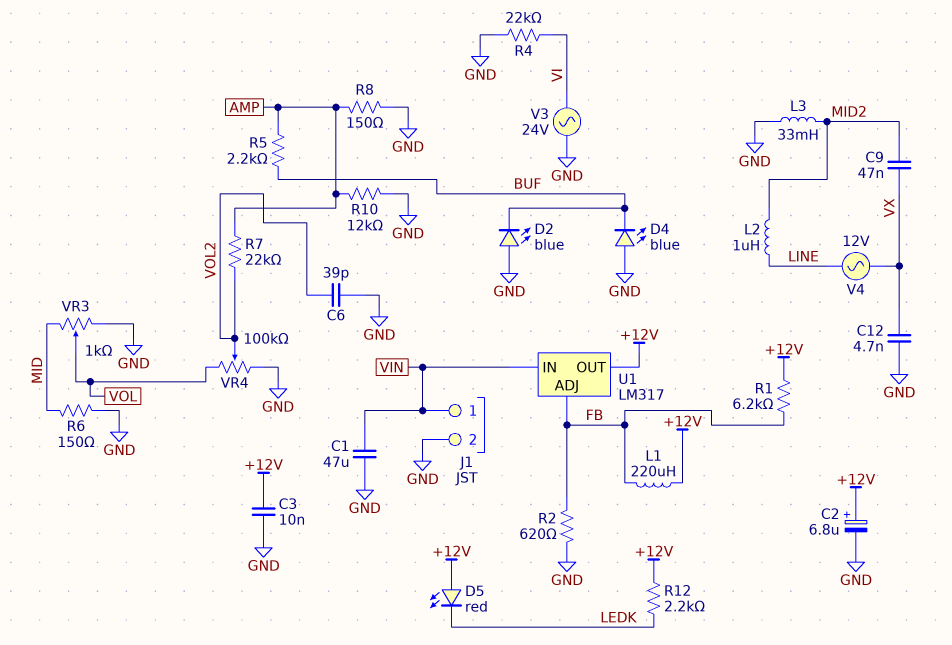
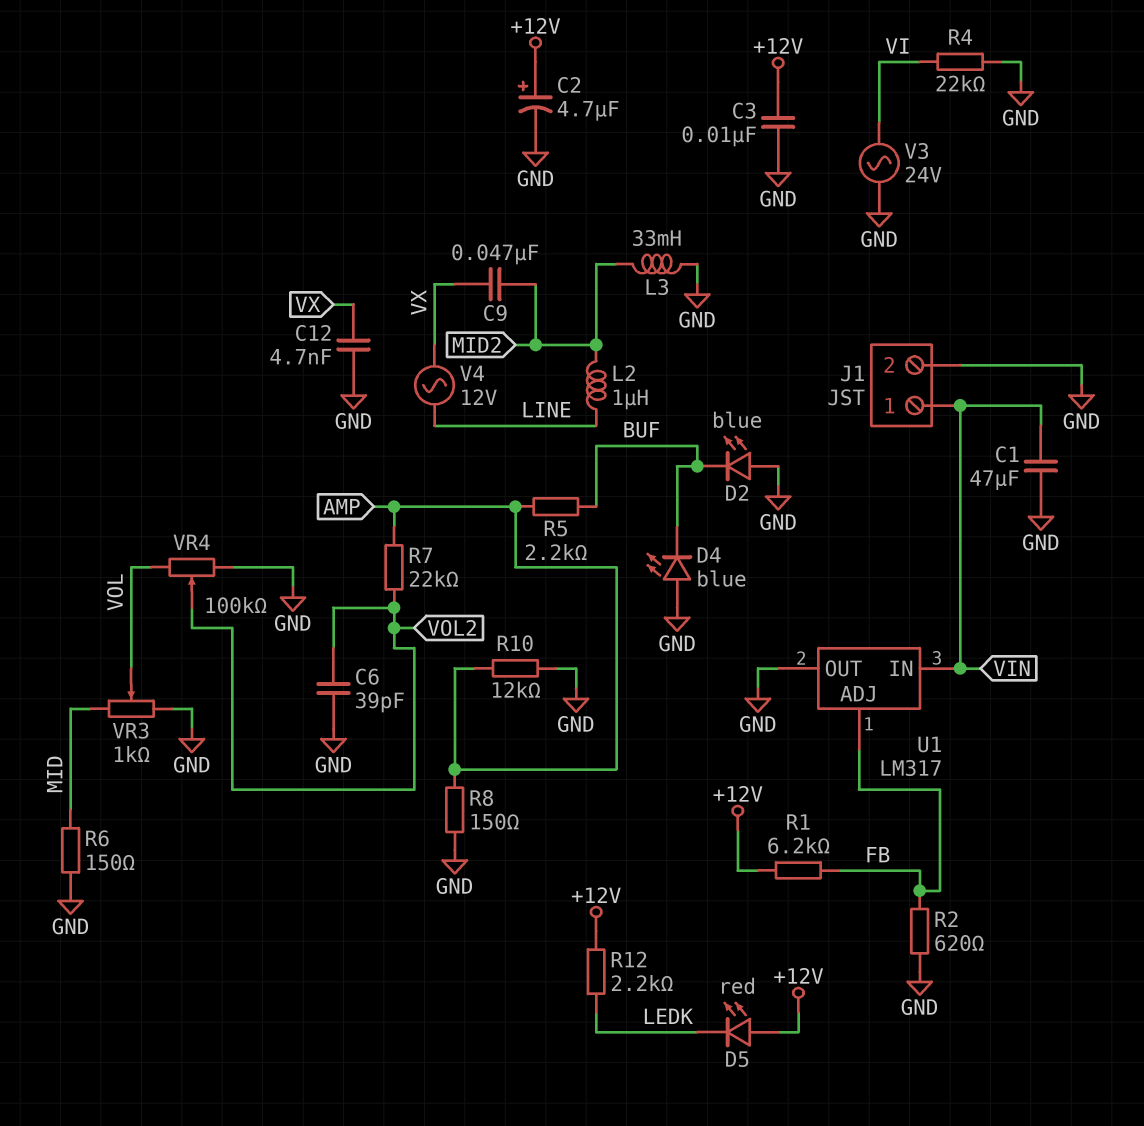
C2: 6.8uF (plus +12V, minus GND) -> 4.7uF (plus +12V, minus GND)
L1: 220uH (+12V, FB) -> none
U1 pin OUT: +12V -> GND

